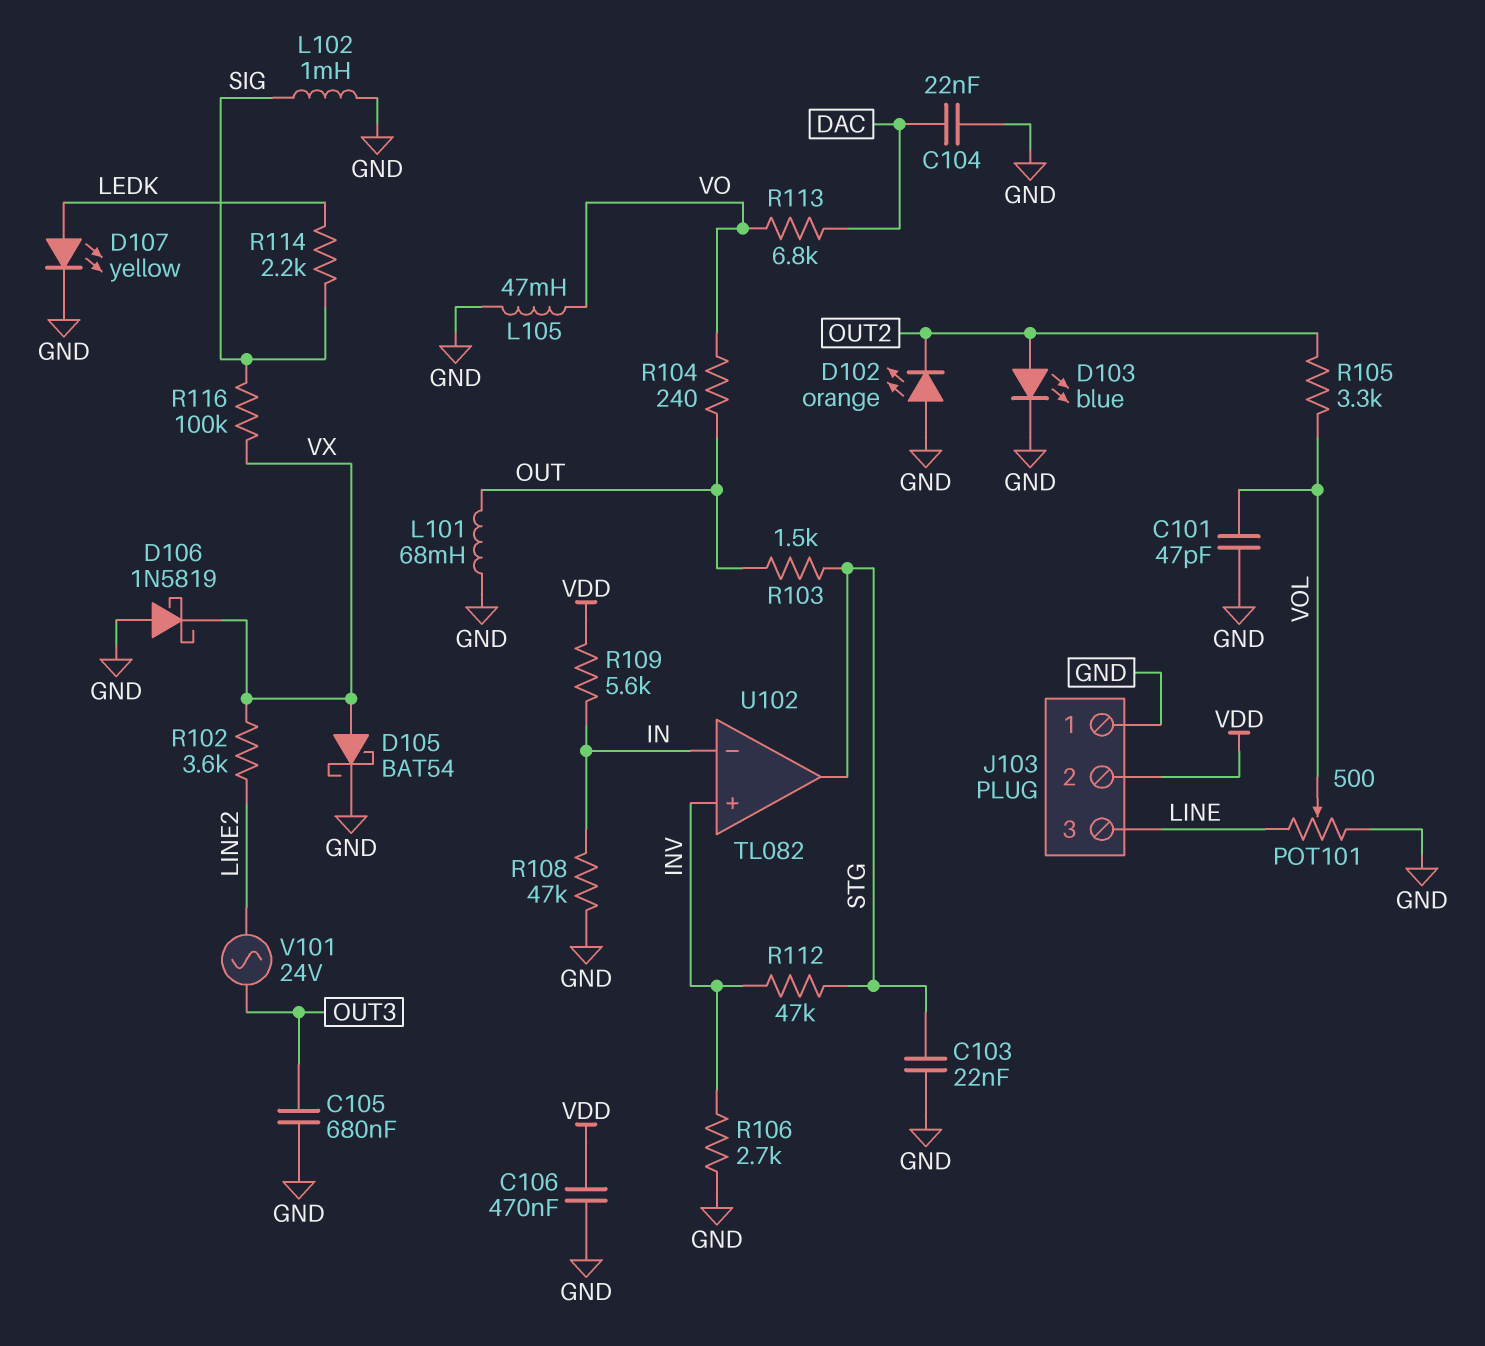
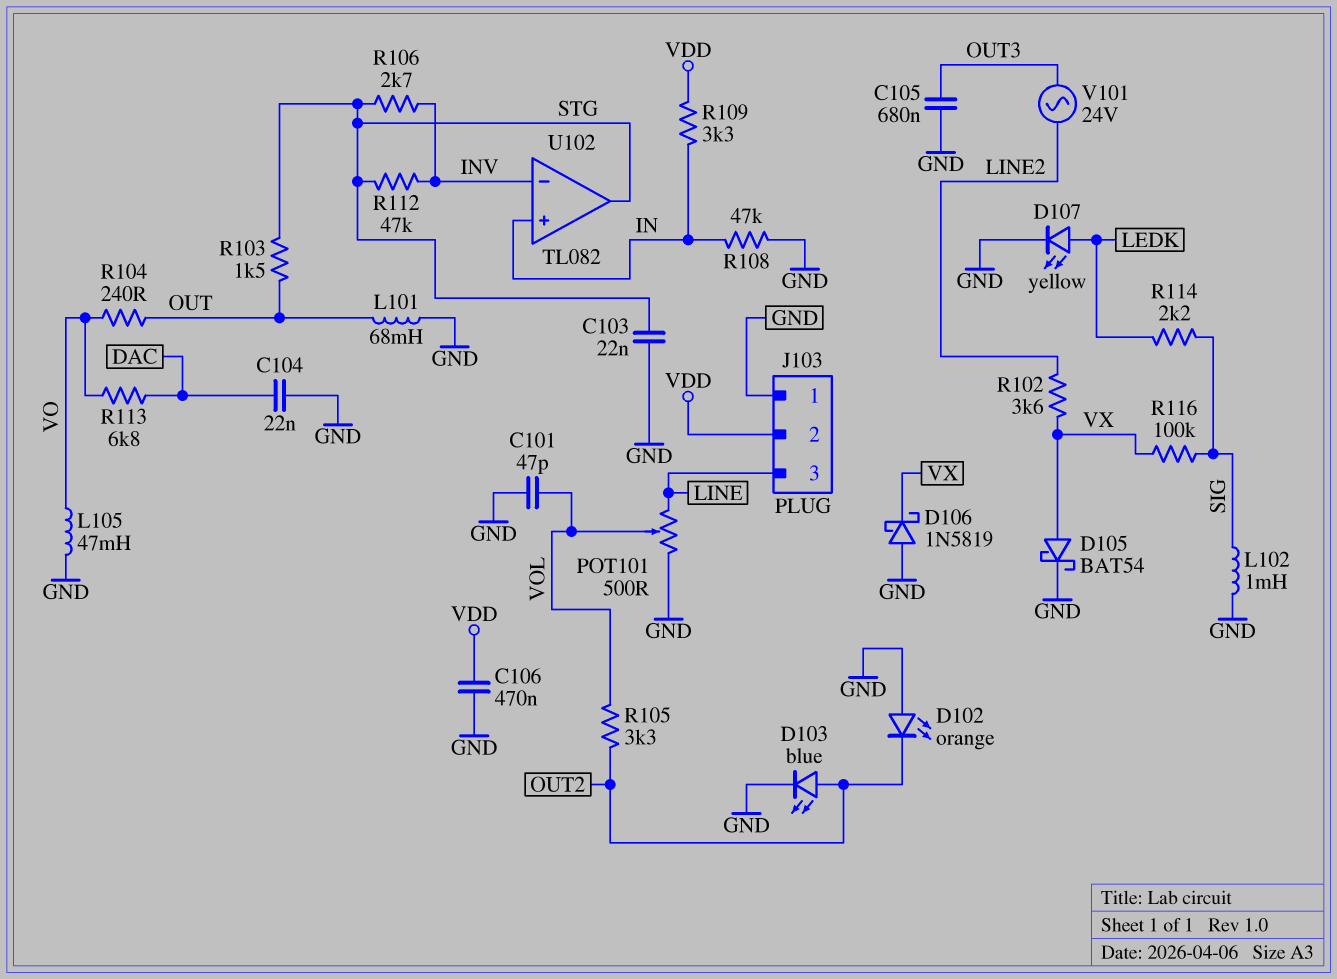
R106: 2.7k (GND, INV) -> 2.7k (INV, STG)
R109: 5.6k (IN, VDD) -> 3.3k (IN, VDD)
U102 pin in+: INV -> IN
U102 pin in-: IN -> INV

